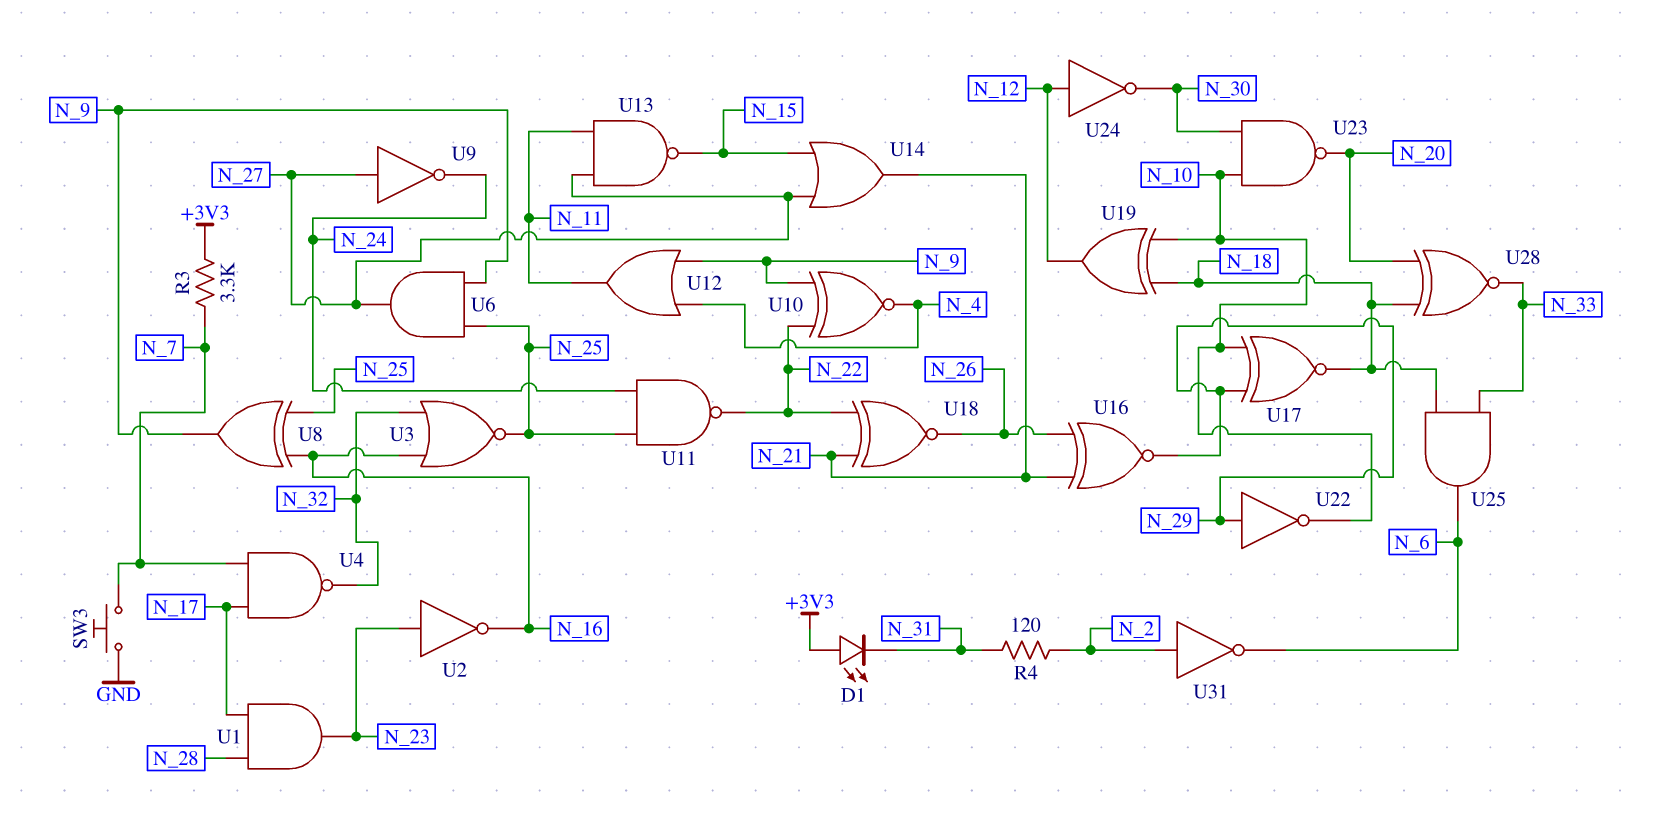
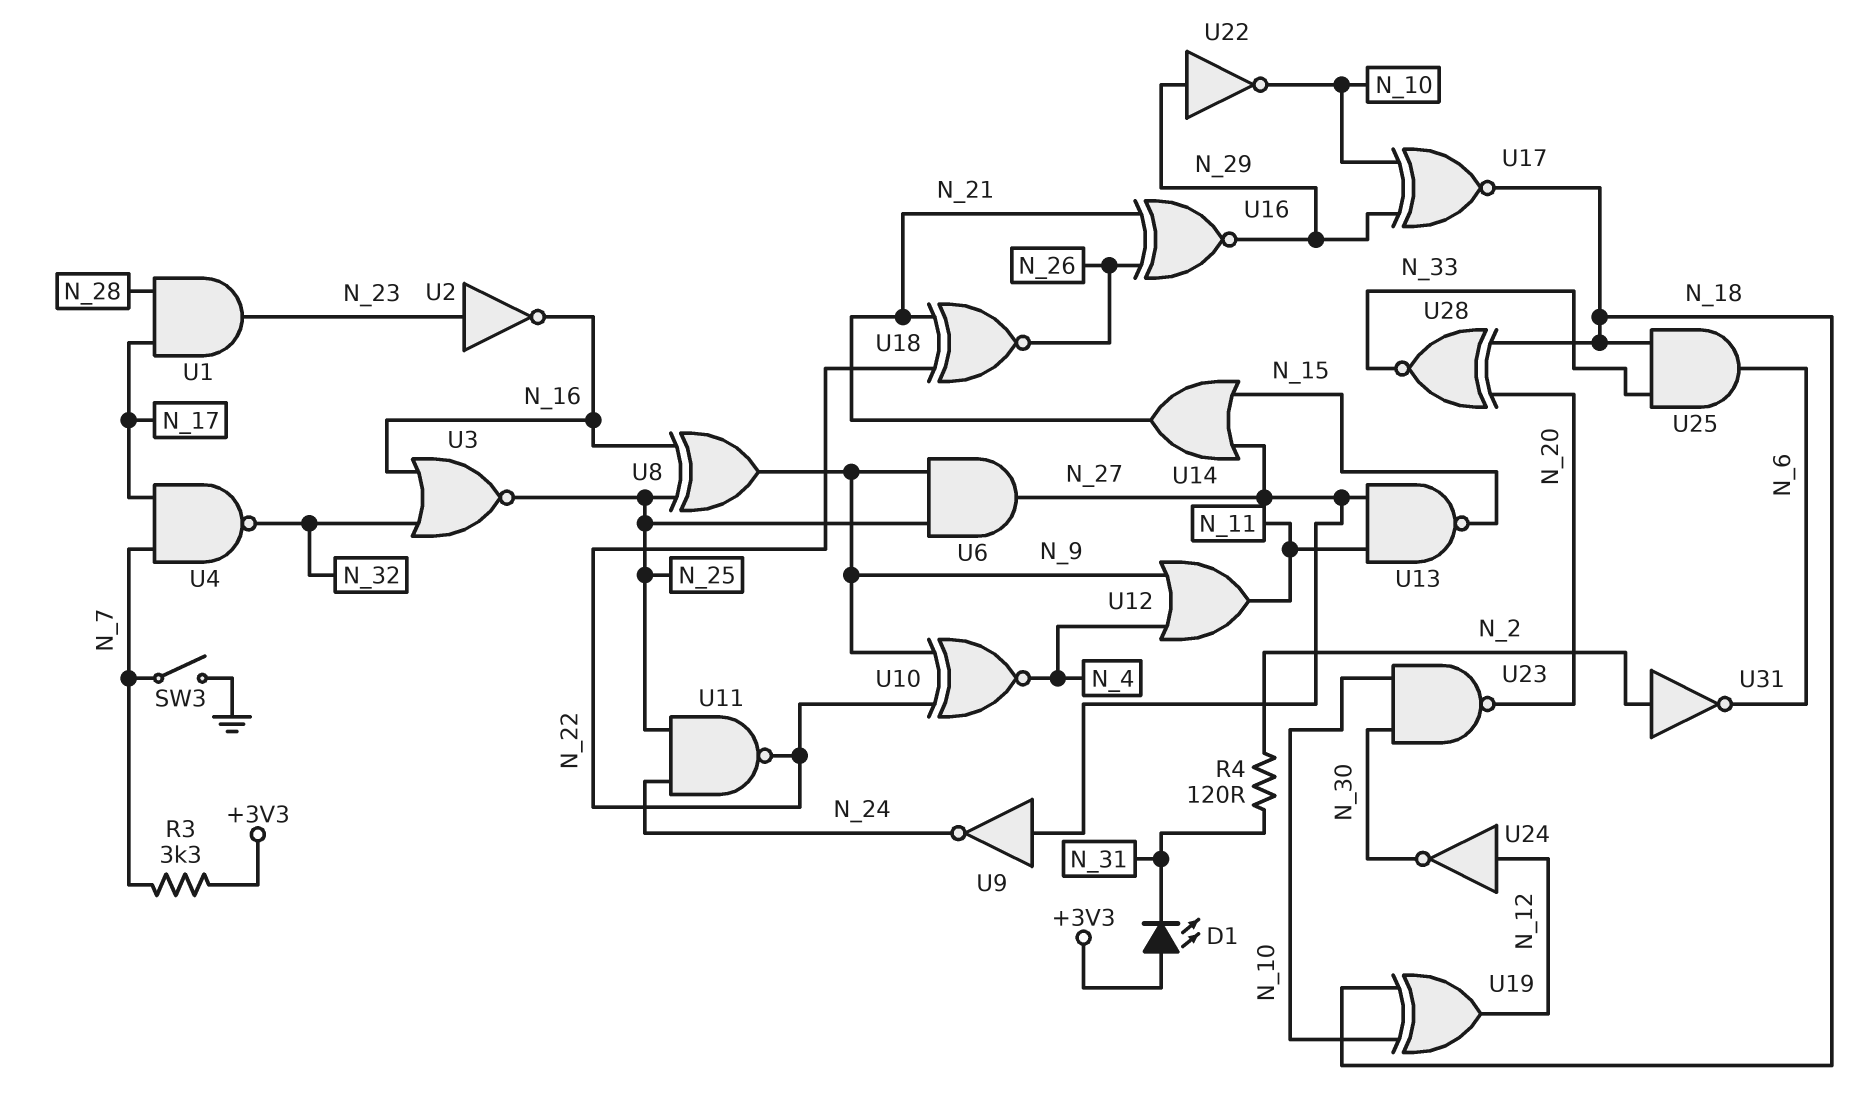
SW3: button (GND, N_7) -> switch (GND, N_7)

